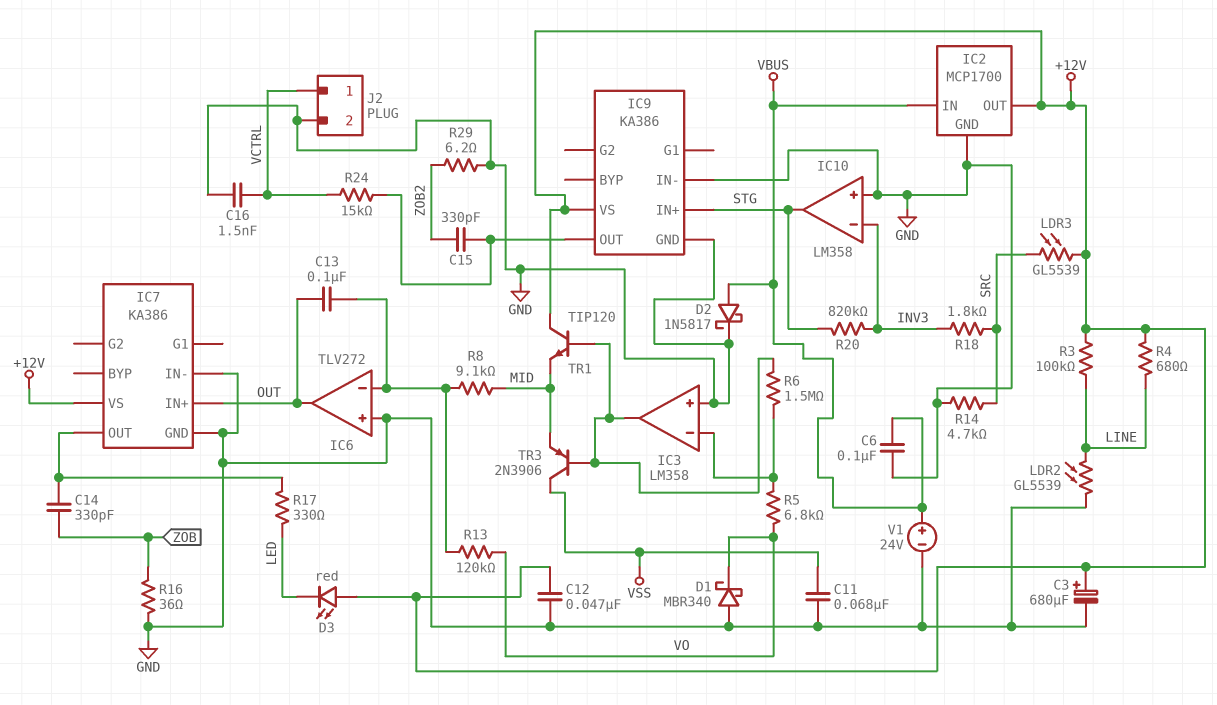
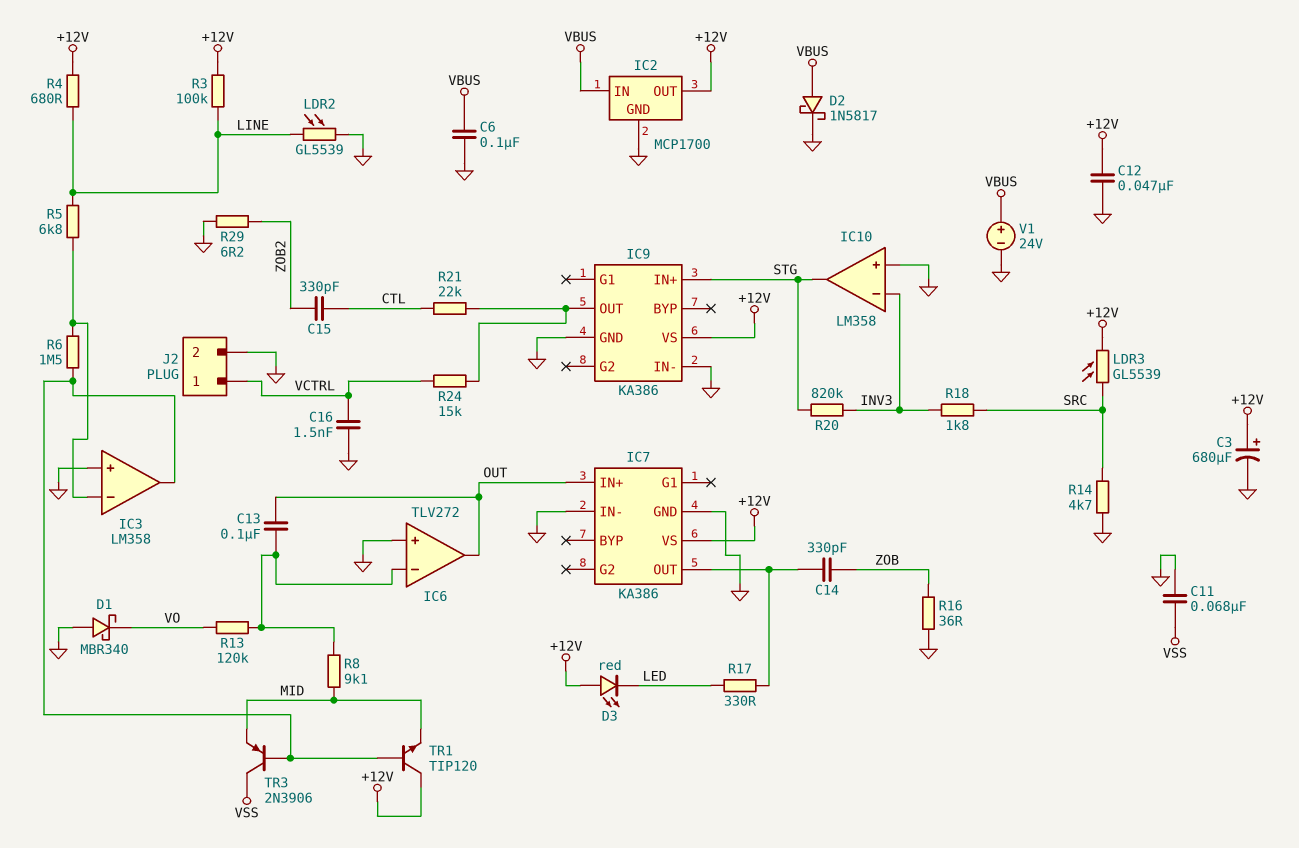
C15: 330pF (IC9/OUT, ZOB2) -> 330pF (CTL, ZOB2)
R5: 6.8k (IC3/in-, VO) -> 6.8k (IC3/in-, LINE)
R21: none -> 22k (CTL, IC9/OUT)

